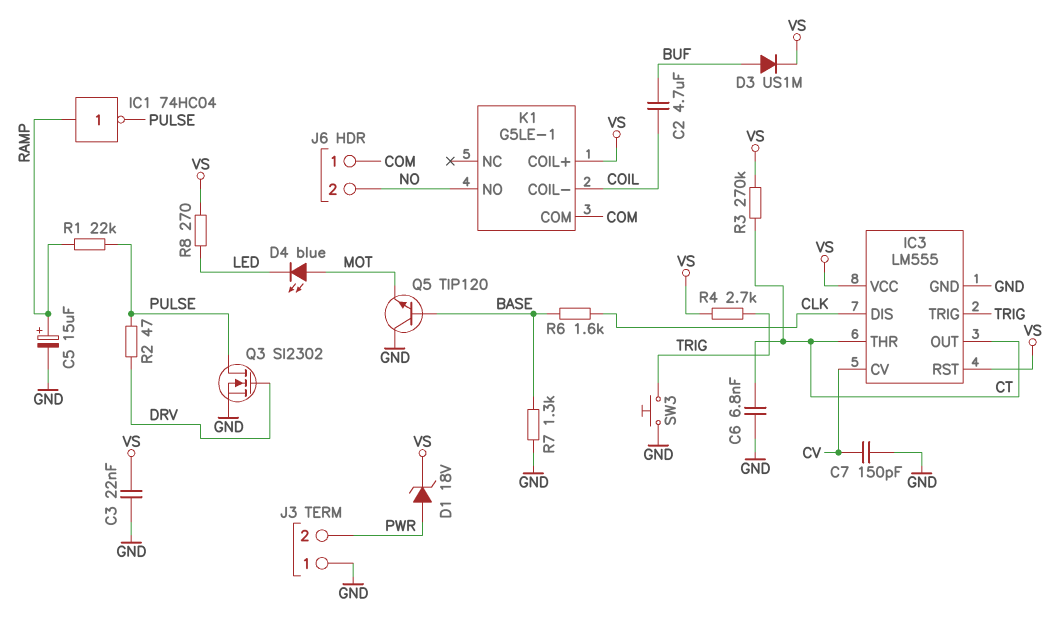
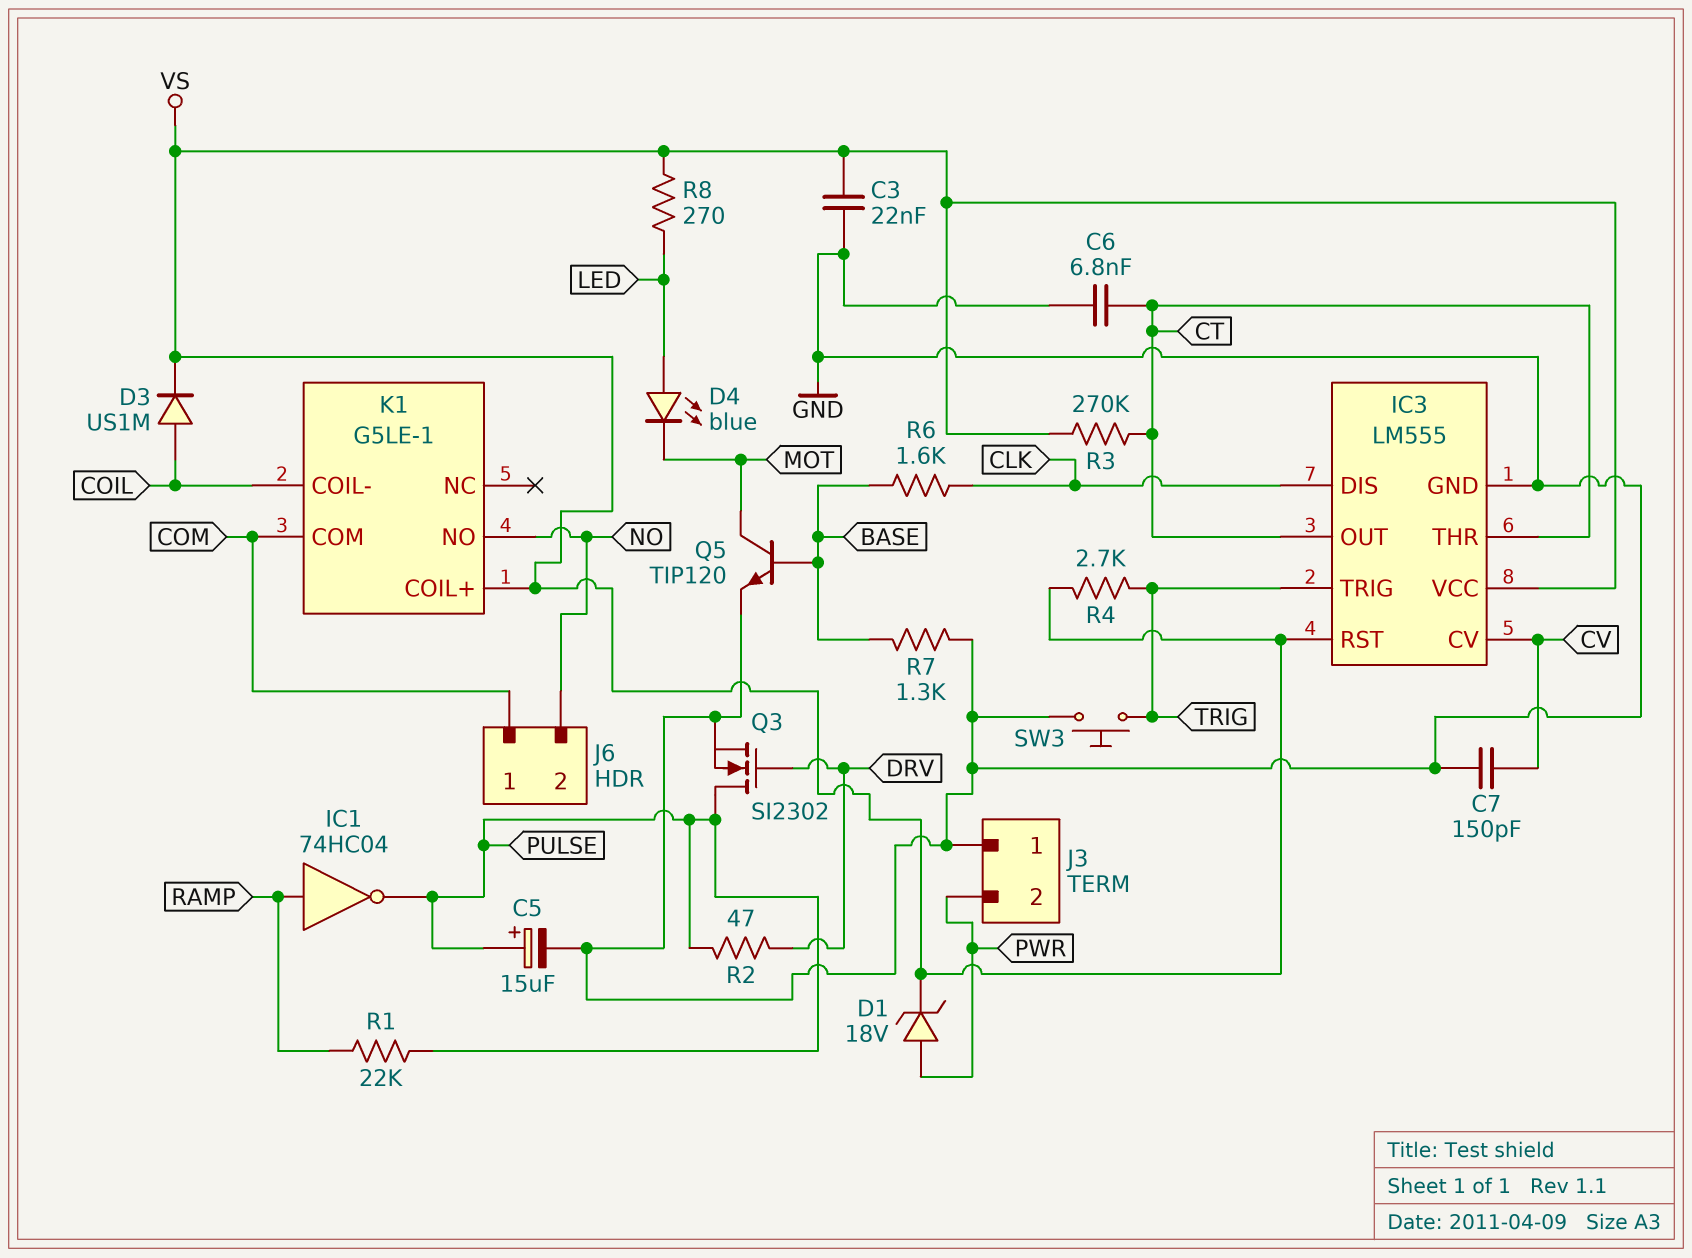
C2: 4.7uF (BUF, COIL) -> none
C5: 15uF (plus RAMP, minus GND) -> 15uF (plus PULSE, minus GND)
D3: diode US1M (A BUF, K VS) -> diode US1M (A COIL, K VS)
D4: LED blue (A MOT, K LED) -> LED blue (A LED, K MOT)
Q5: NPN TIP120 (B BASE, C GND, E MOT) -> NPN TIP120 (B BASE, C MOT, E GND)

